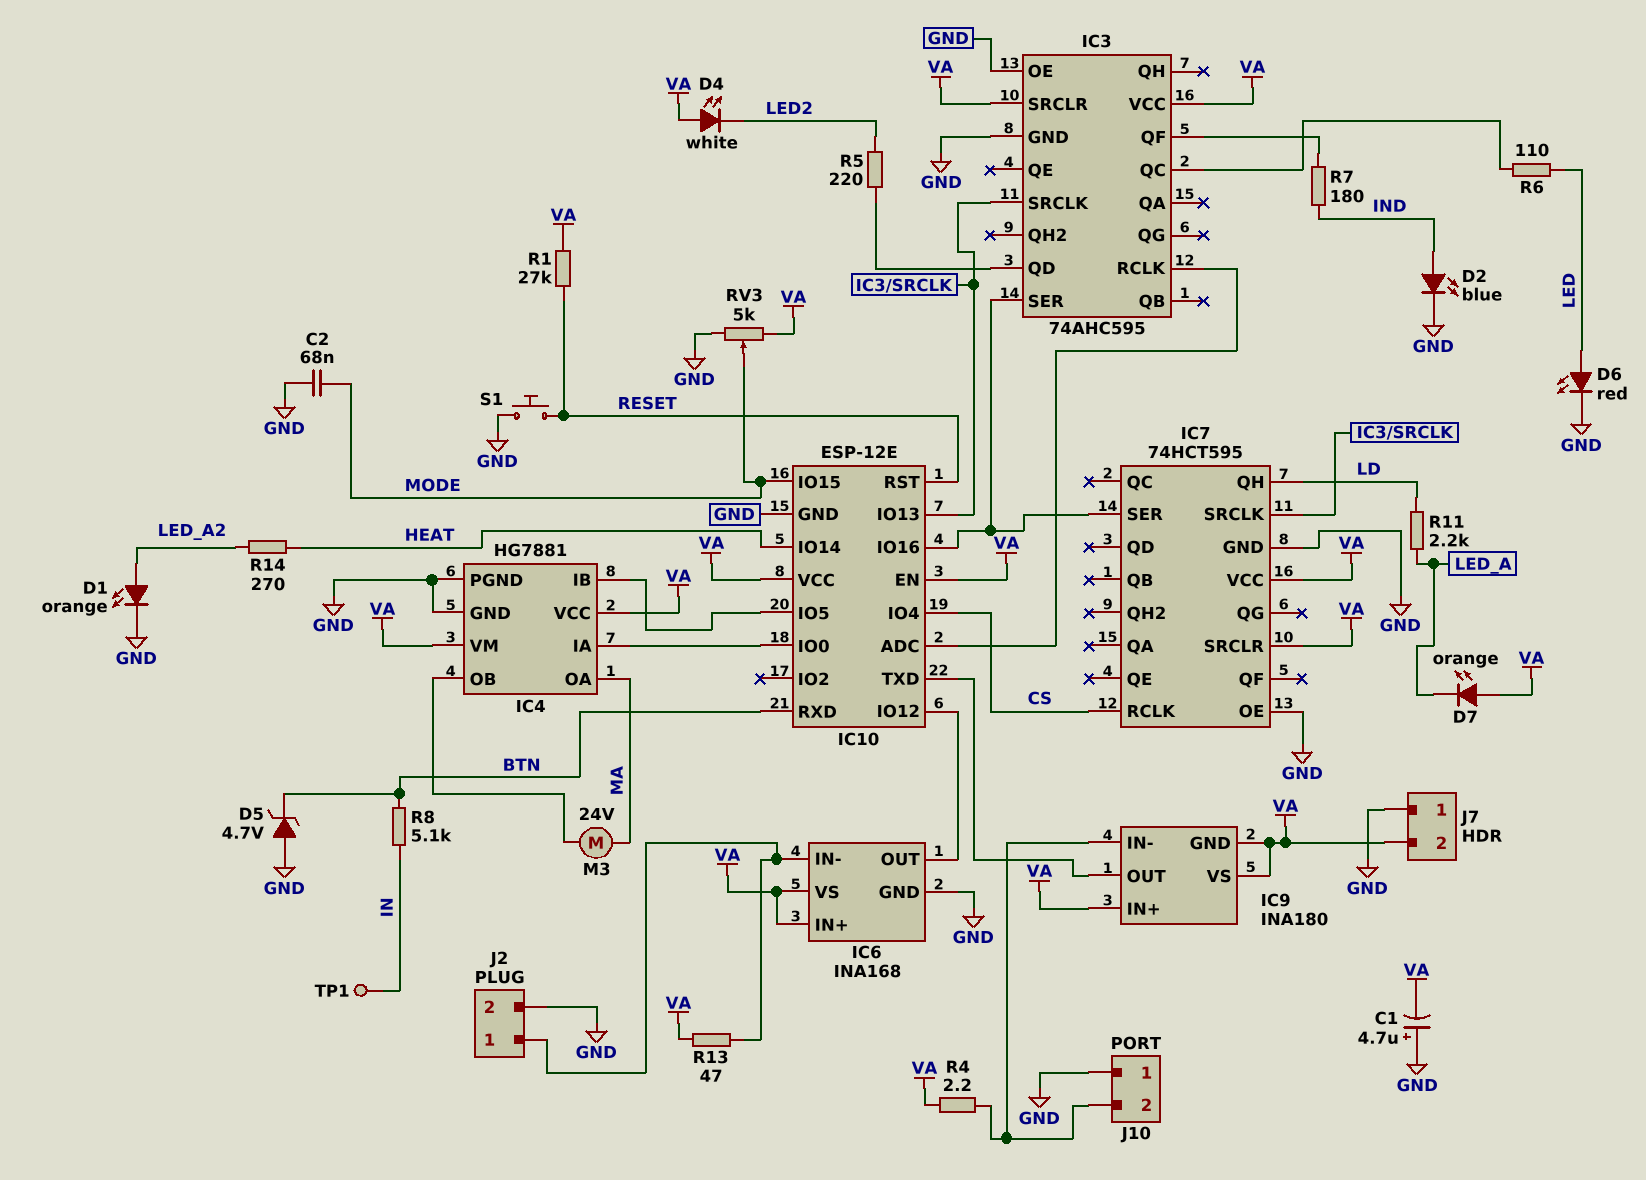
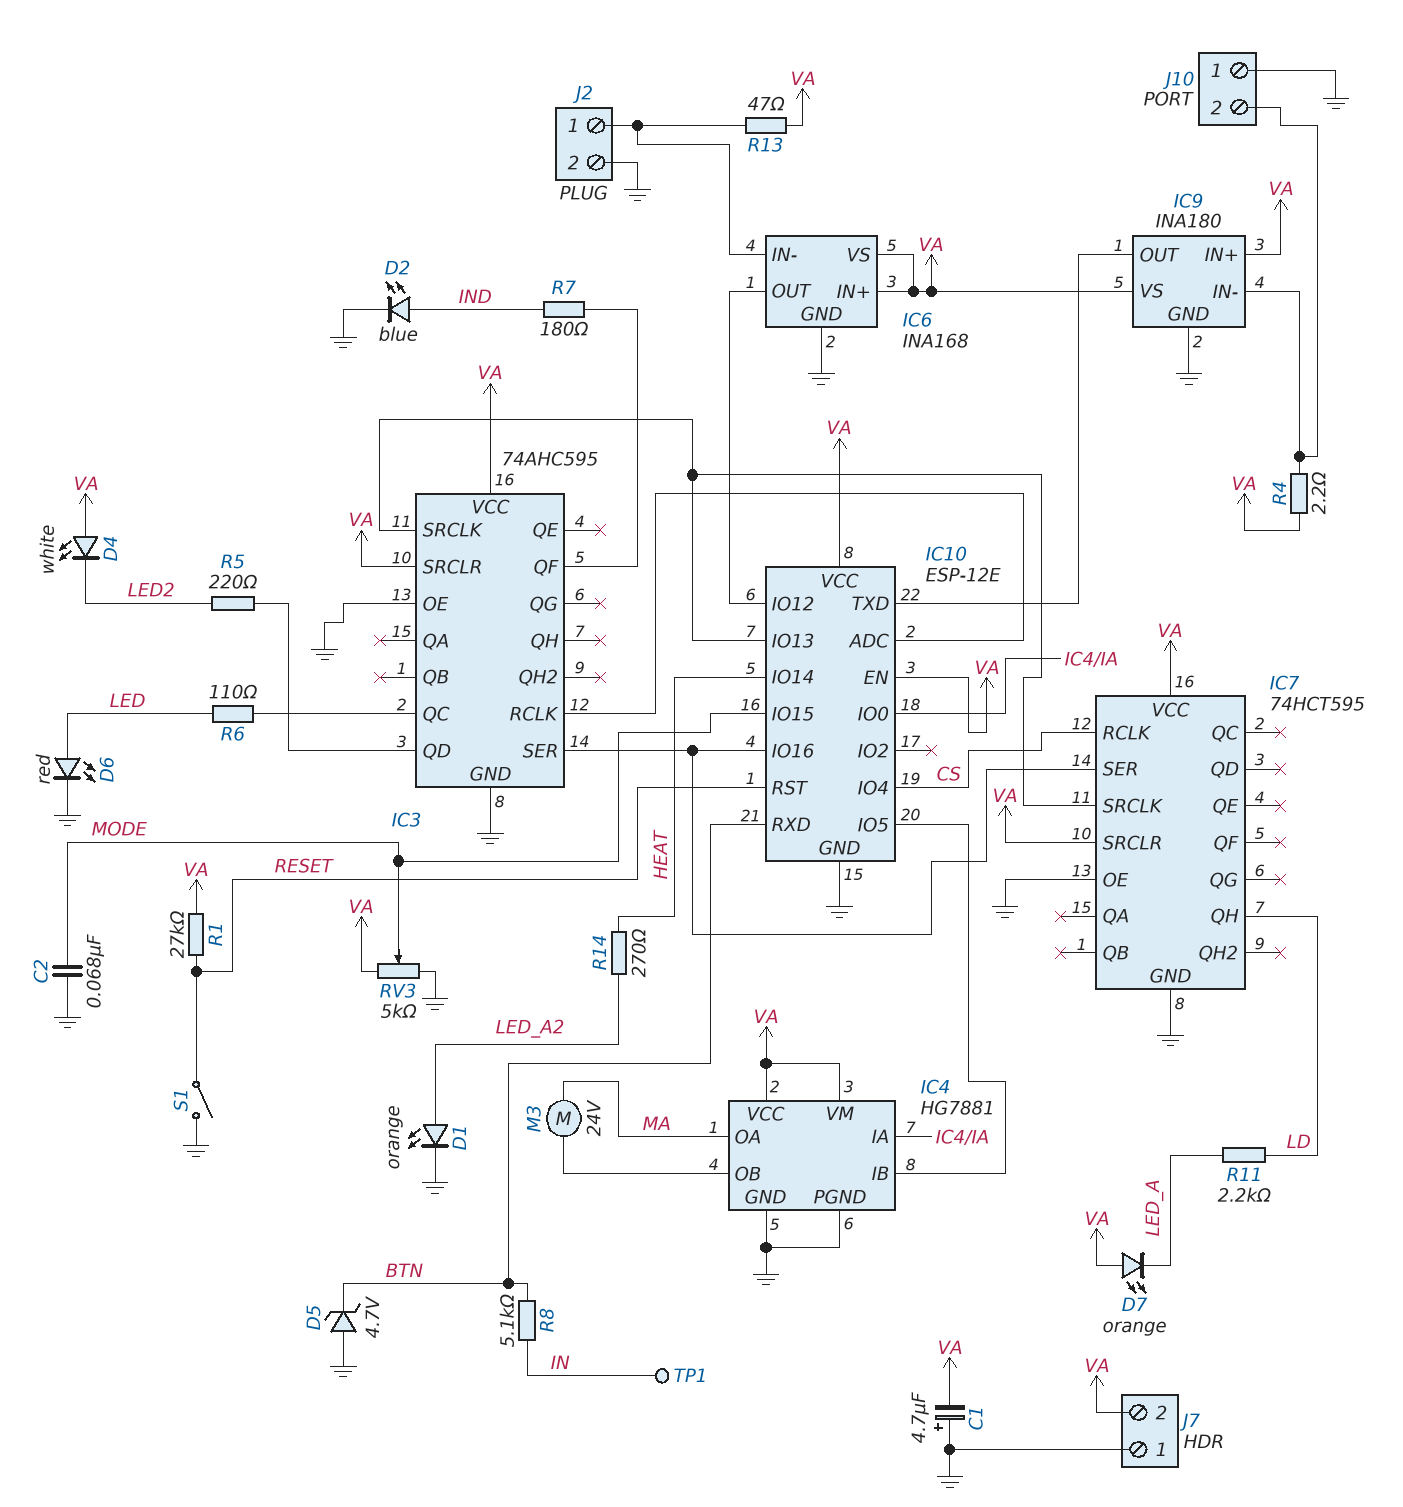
IC9 pin GND: VA -> GND
S1: button (GND, RESET) -> switch (GND, RESET)

